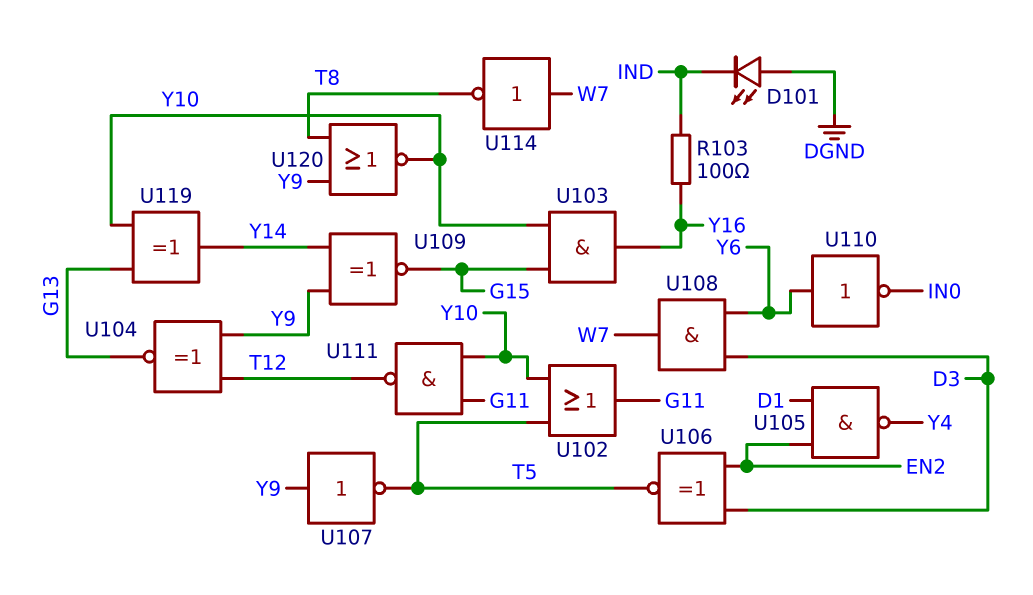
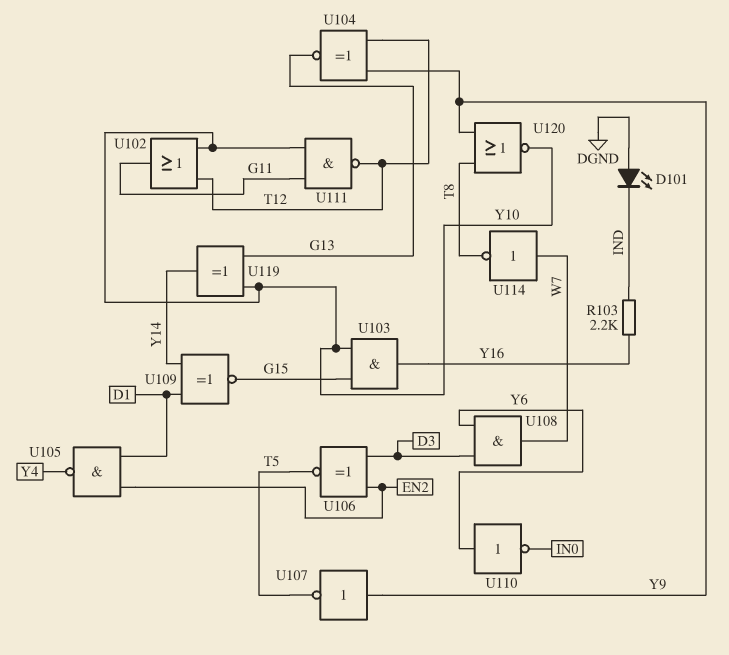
R103: 100 (IND, Y16) -> 2.2k (IND, Y16)
U102: OR (in T5, in Y10, out G11) -> OR (in T12, in Y10, out G11)
U109: XNOR (in Y9, in Y14, out G15) -> XNOR (in D1, in Y14, out G15)

